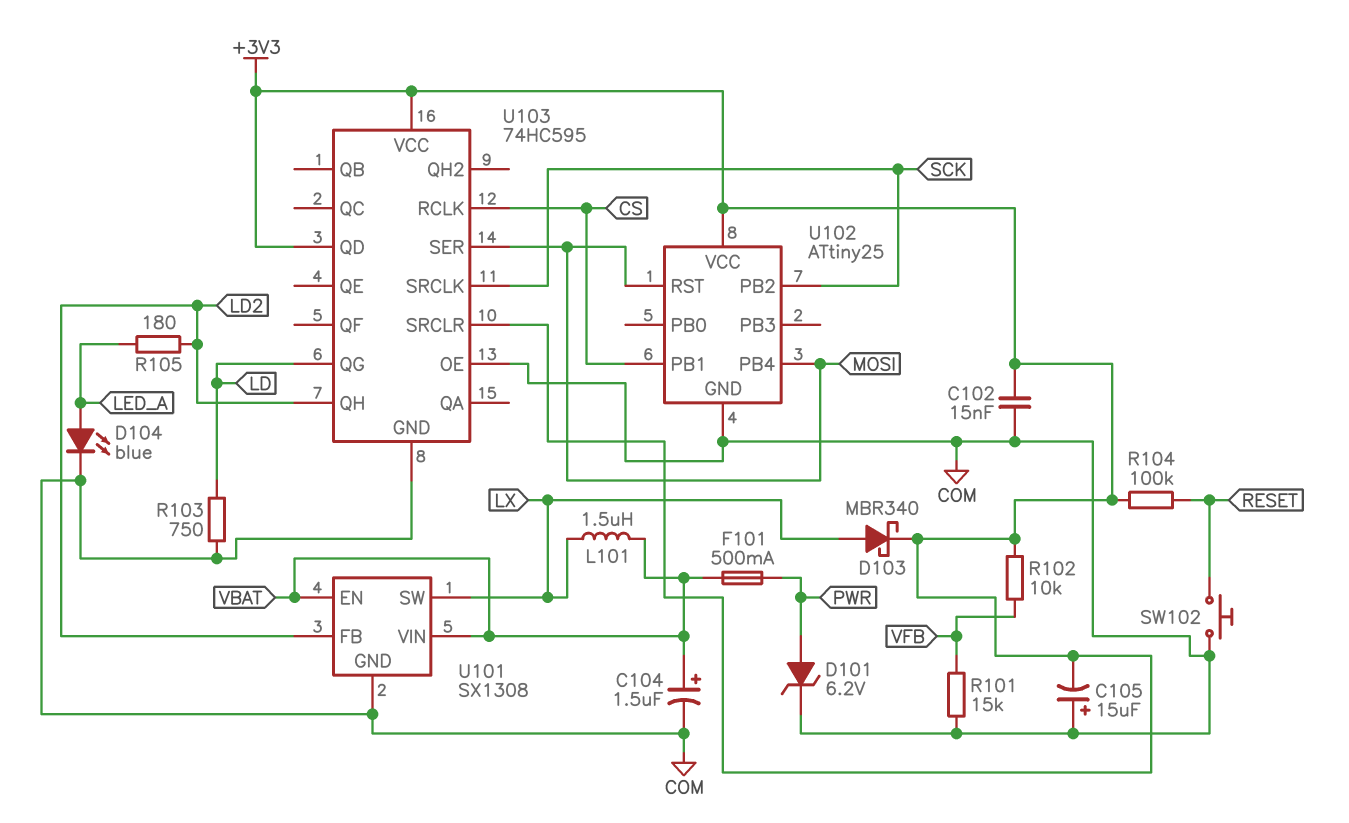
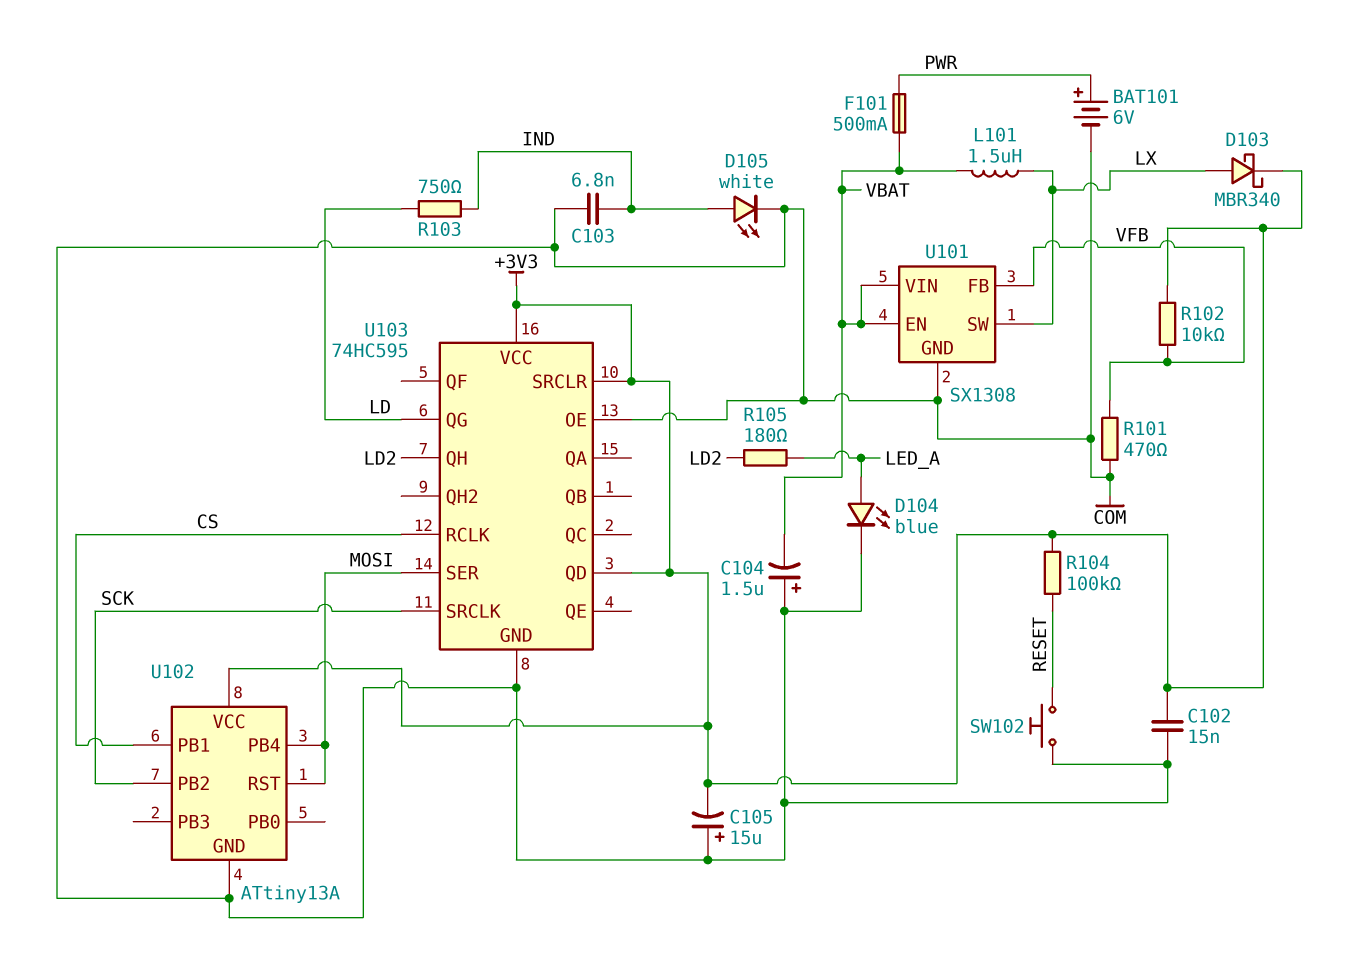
BAT101: none -> 6V (plus PWR, minus COM)
C103: none -> 6.8nF (COM, IND)
C104: 1.5uF (plus VBAT, minus COM) -> 1.5uF (plus COM, minus VBAT)
D101: zener 6.2V (A PWR, K COM) -> none
D105: none -> LED white (A IND, K COM)
R101: 15k (COM, VFB) -> 470 (COM, VFB)
R103: 750 (COM, LD) -> 750 (IND, LD)
U101 pin FB: LD2 -> VFB
U102: ATtiny25 -> ATtiny13A

